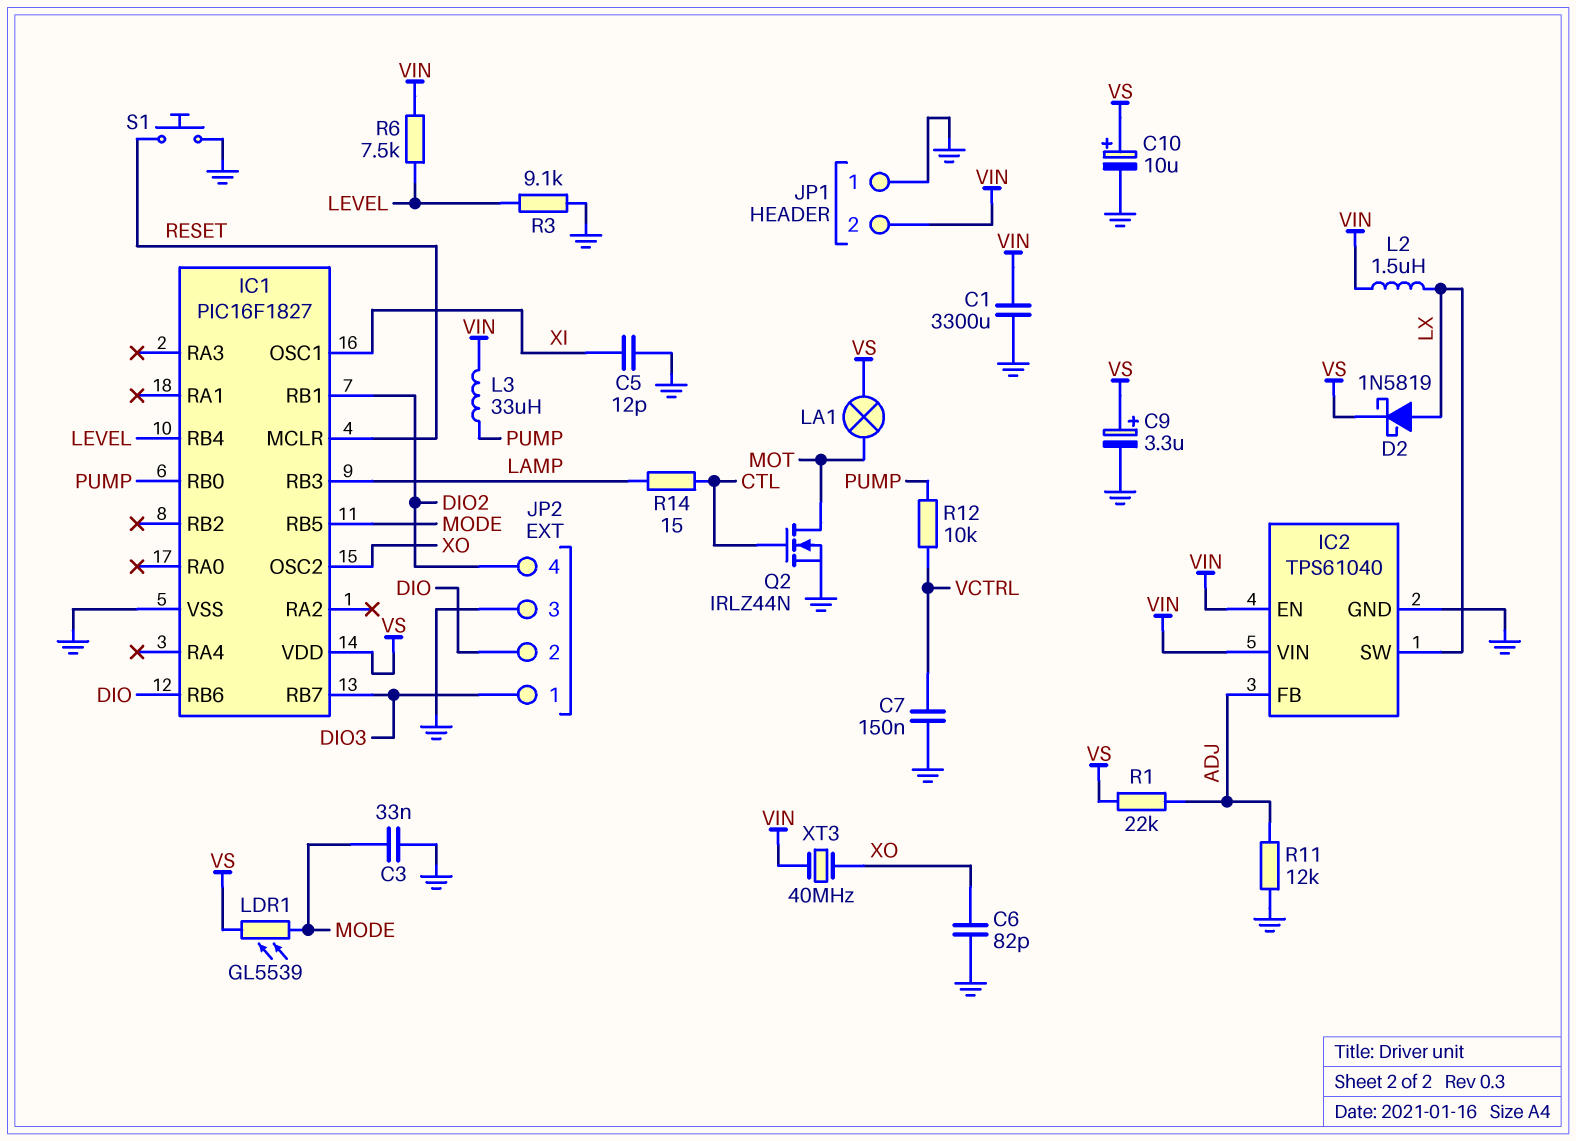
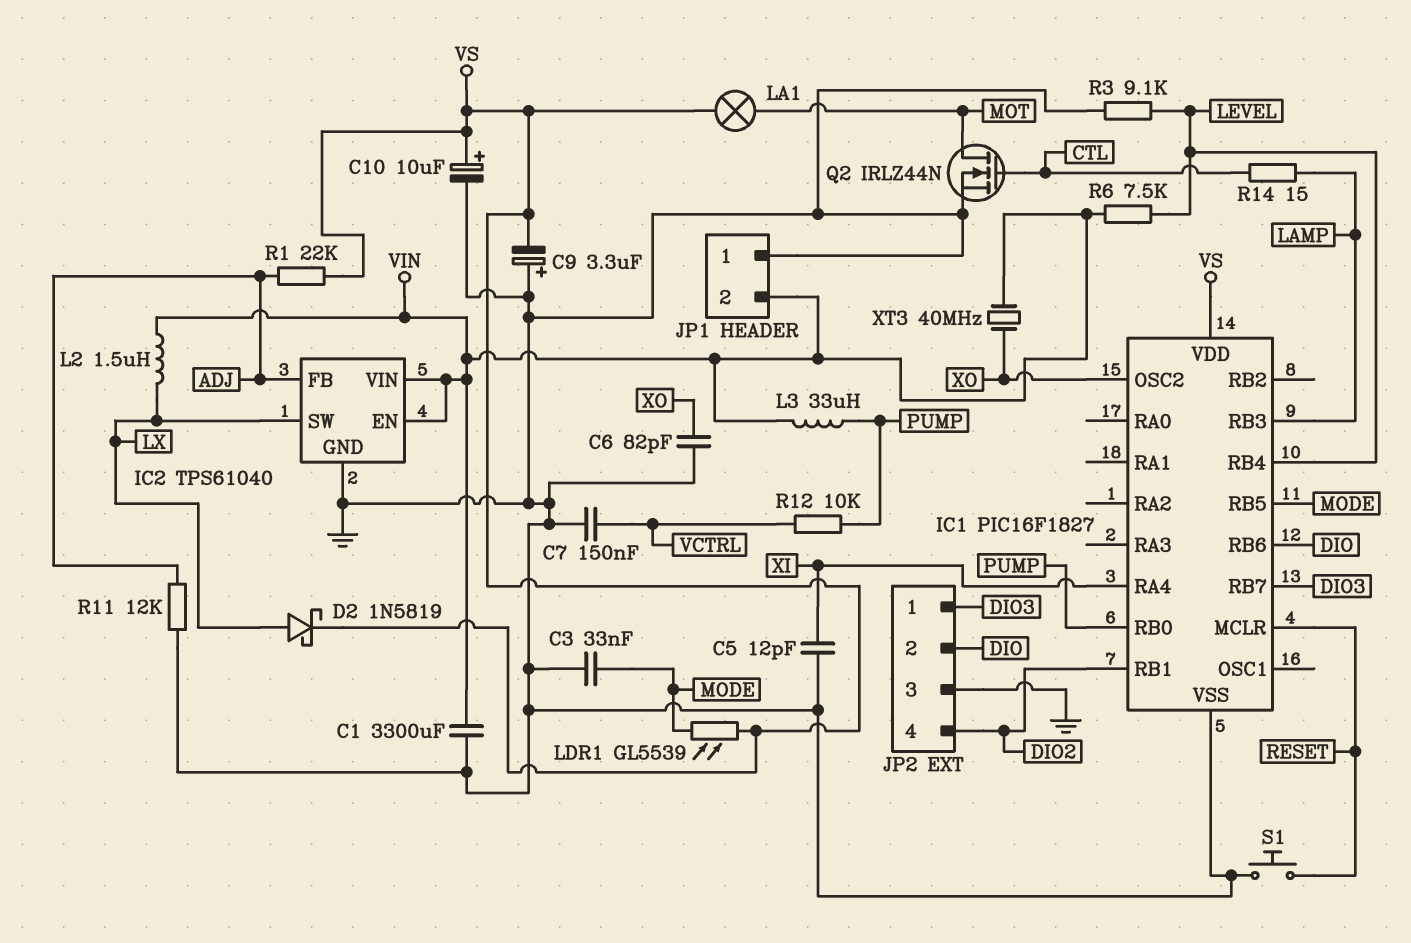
C9: 3.3uF (plus VS, minus GND) -> 3.3uF (plus GND, minus VS)
IC1 pin OSC1: XI -> none
IC1 pin RA4: none -> XI

